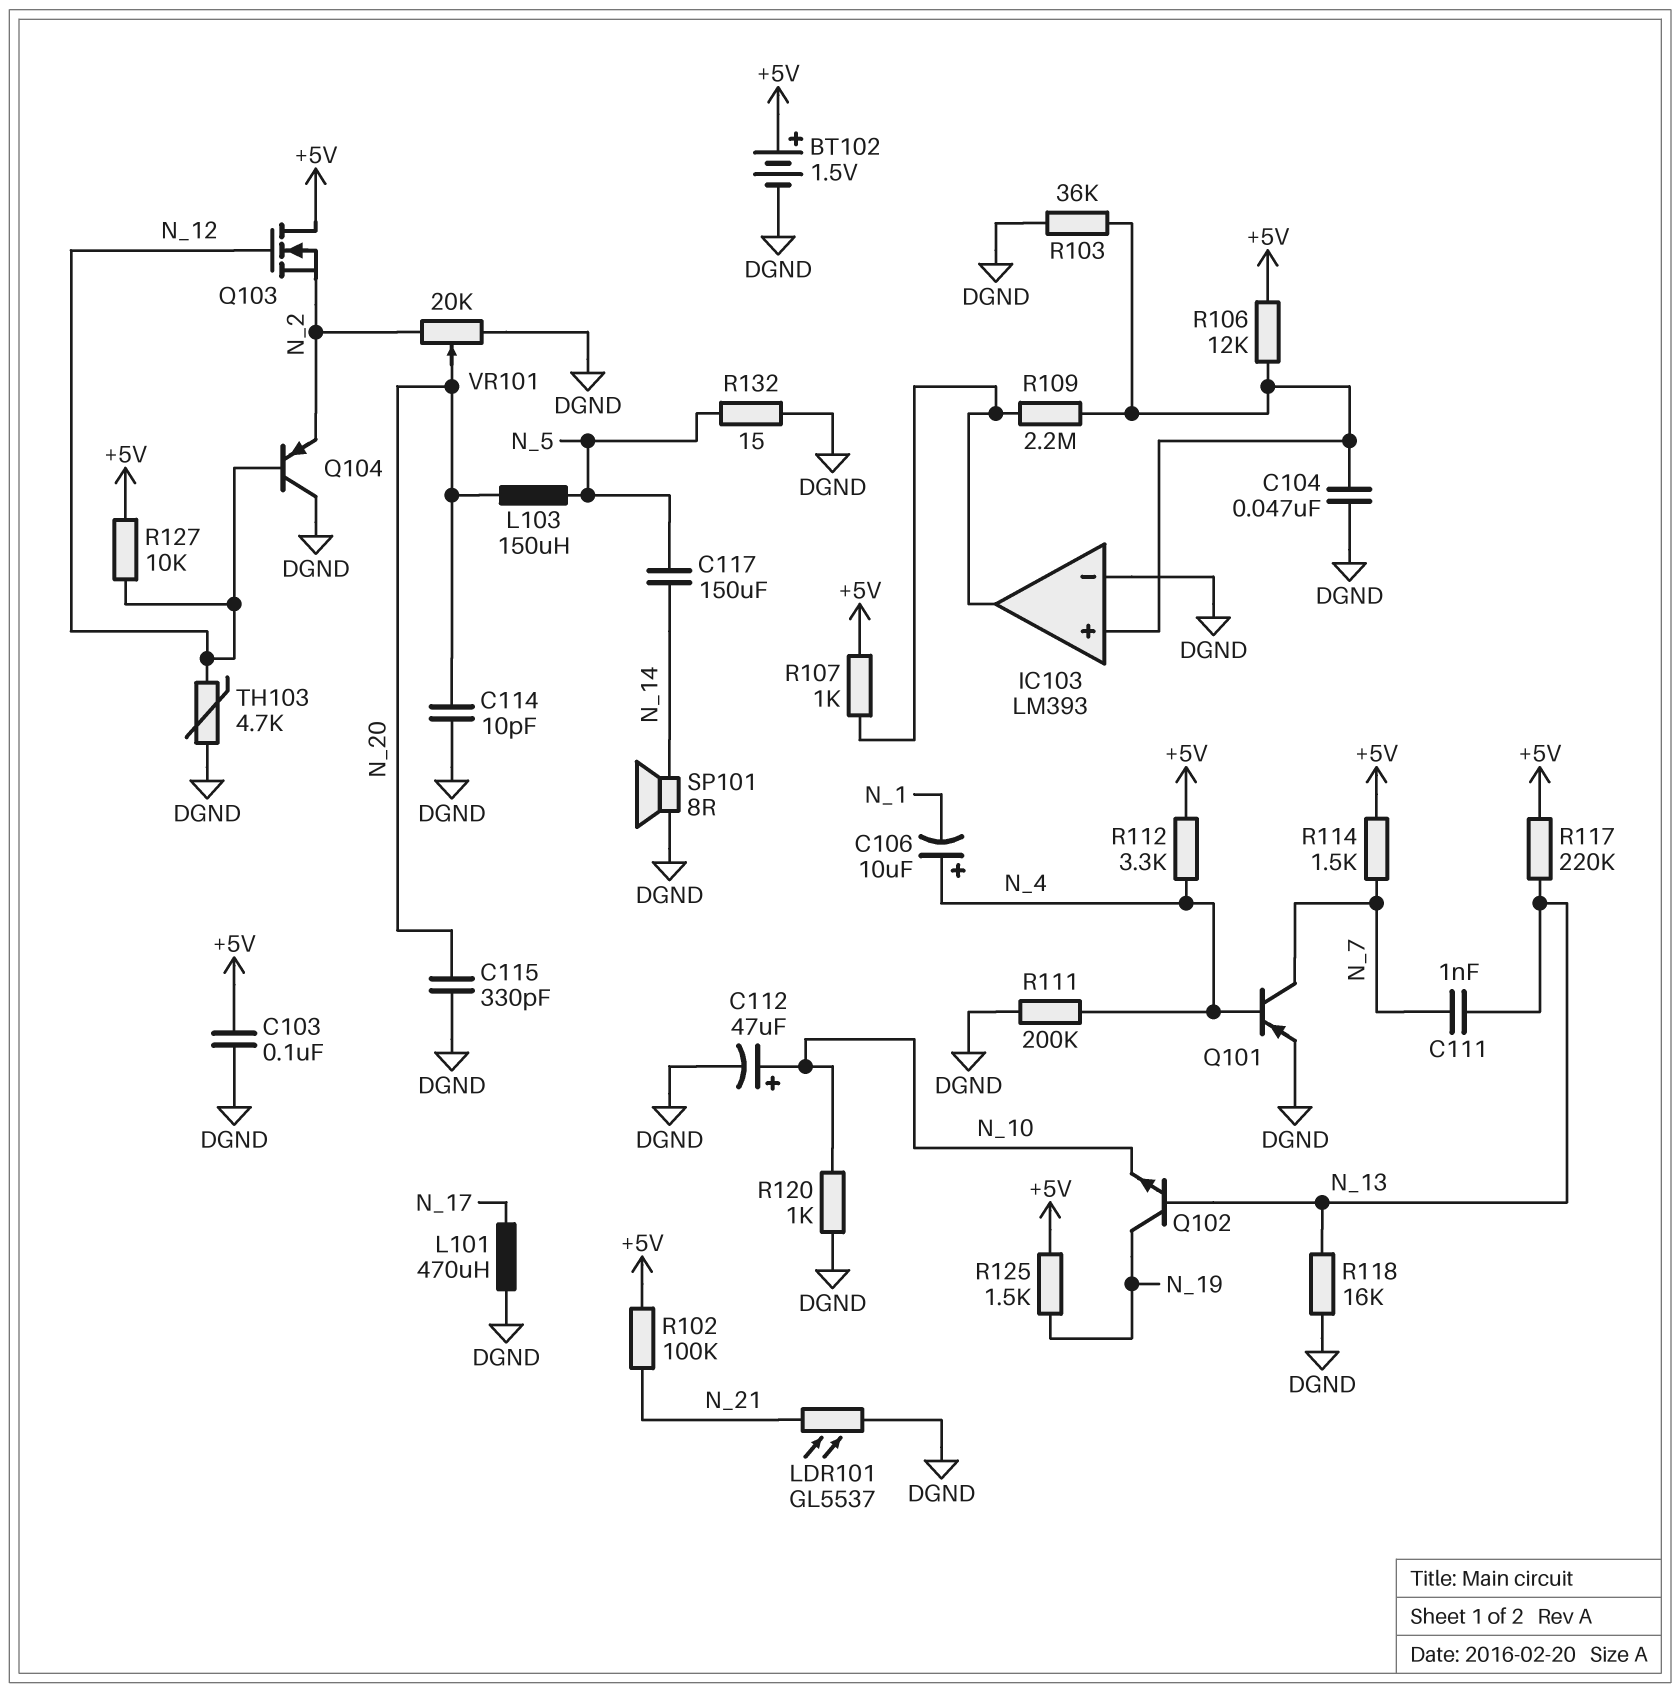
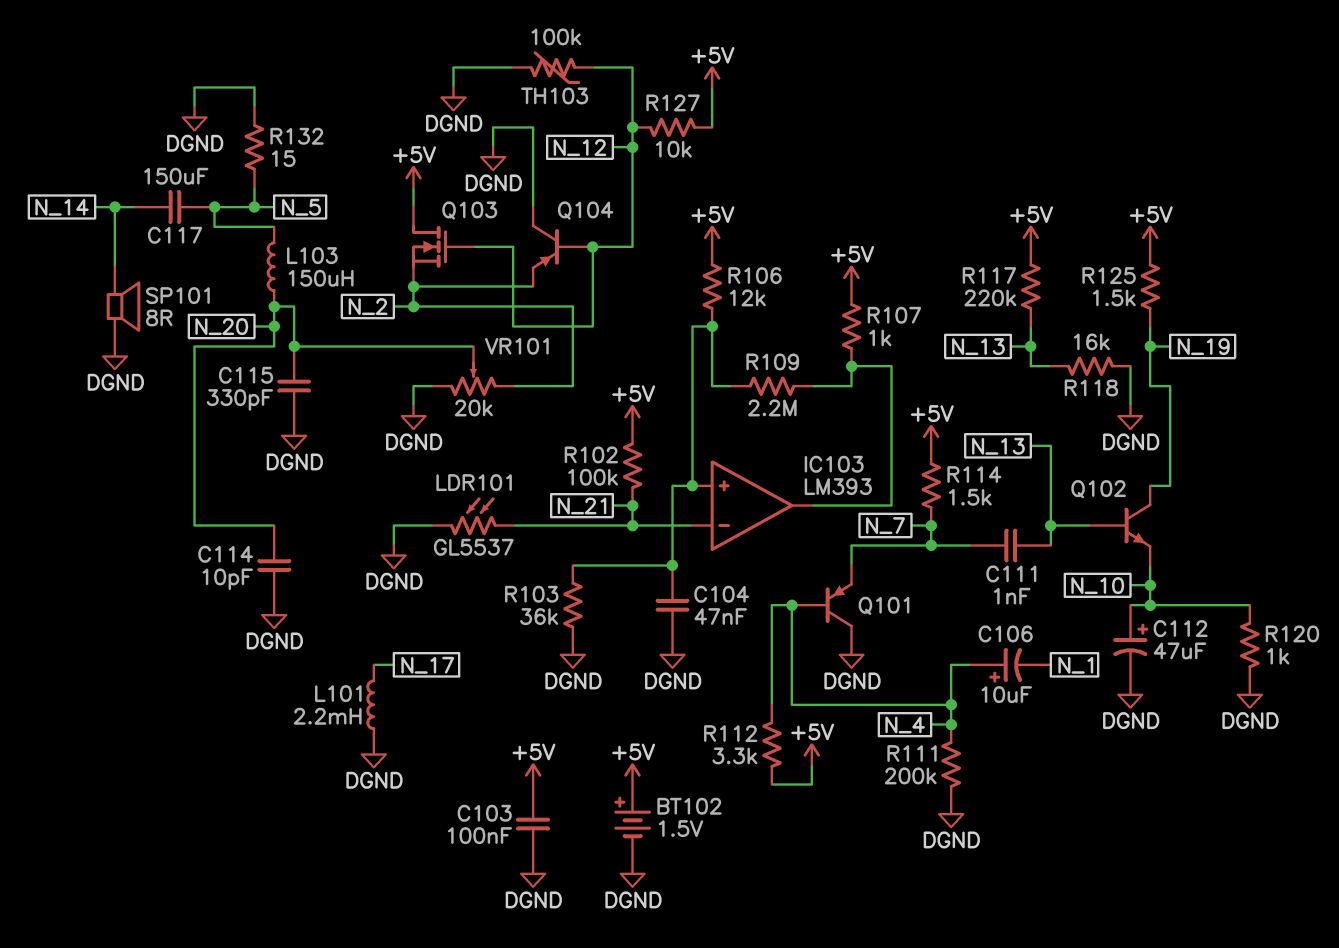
IC103 pin in-: DGND -> N_21
L101: 470uH (DGND, N_17) -> 2.2mH (DGND, N_17)
Q101: PNP (B N_4, C N_7, E DGND) -> PNP (B N_4, C DGND, E N_7)
TH103: 4.7k (DGND, N_12) -> 100k (DGND, N_12)

